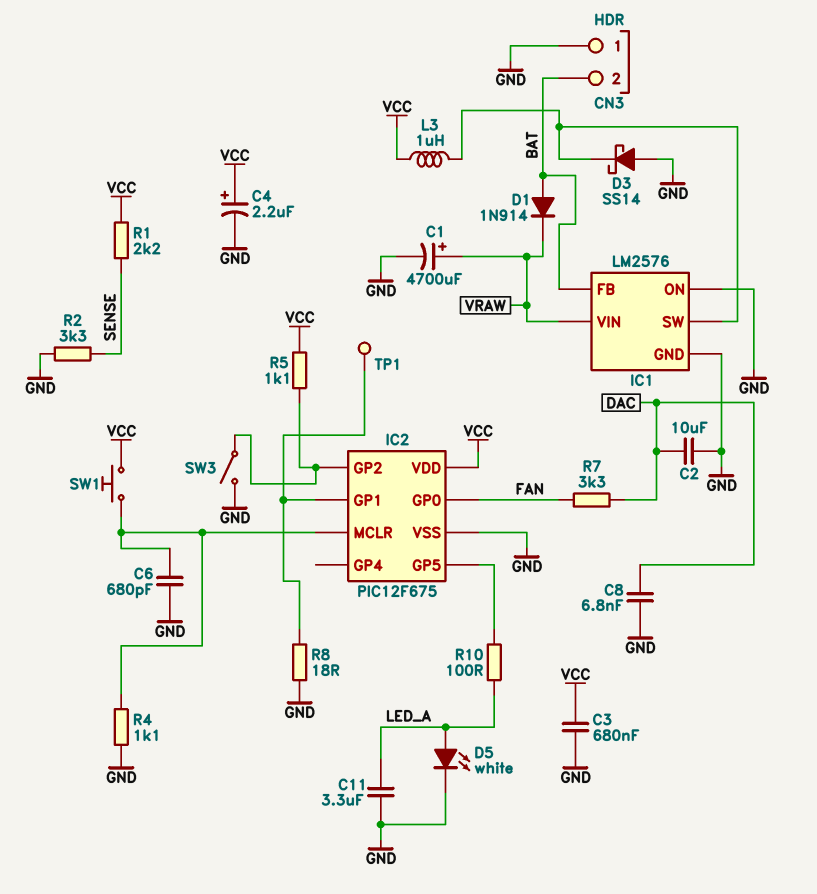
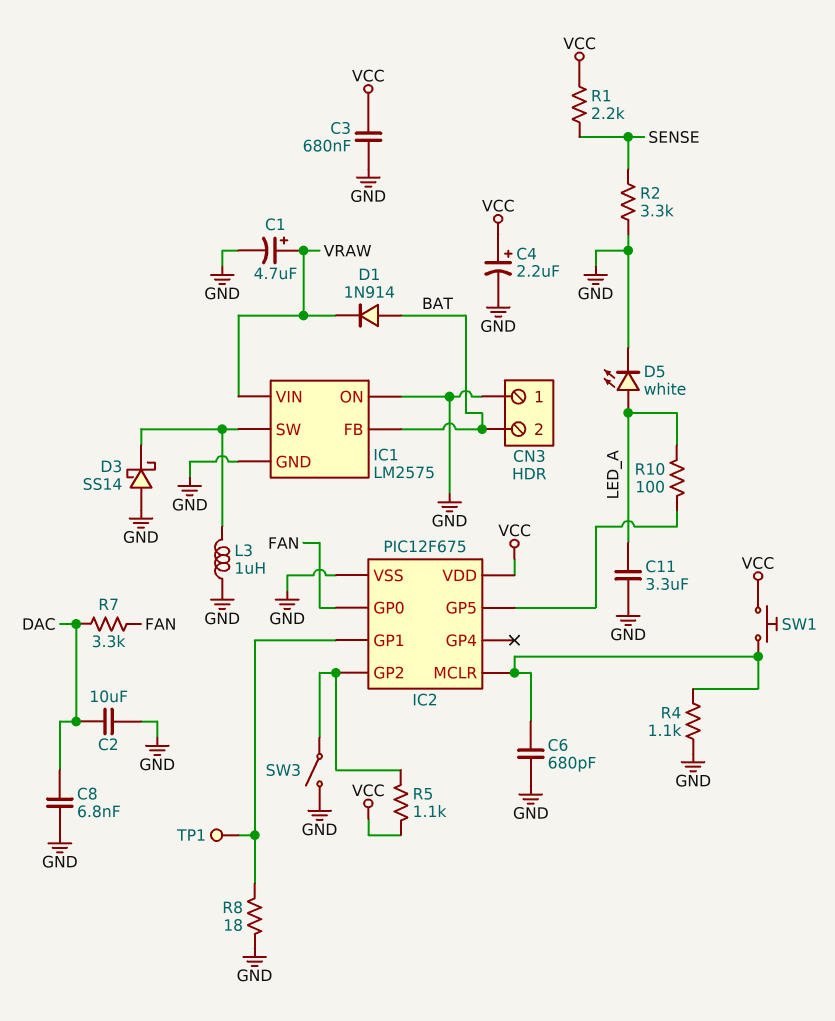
C1: 4700uF (plus VRAW, minus GND) -> 4.7uF (plus VRAW, minus GND)
IC1: LM2576 -> LM2575
L3: 1uH (IC1/SW, VCC) -> 1uH (GND, IC1/SW)

